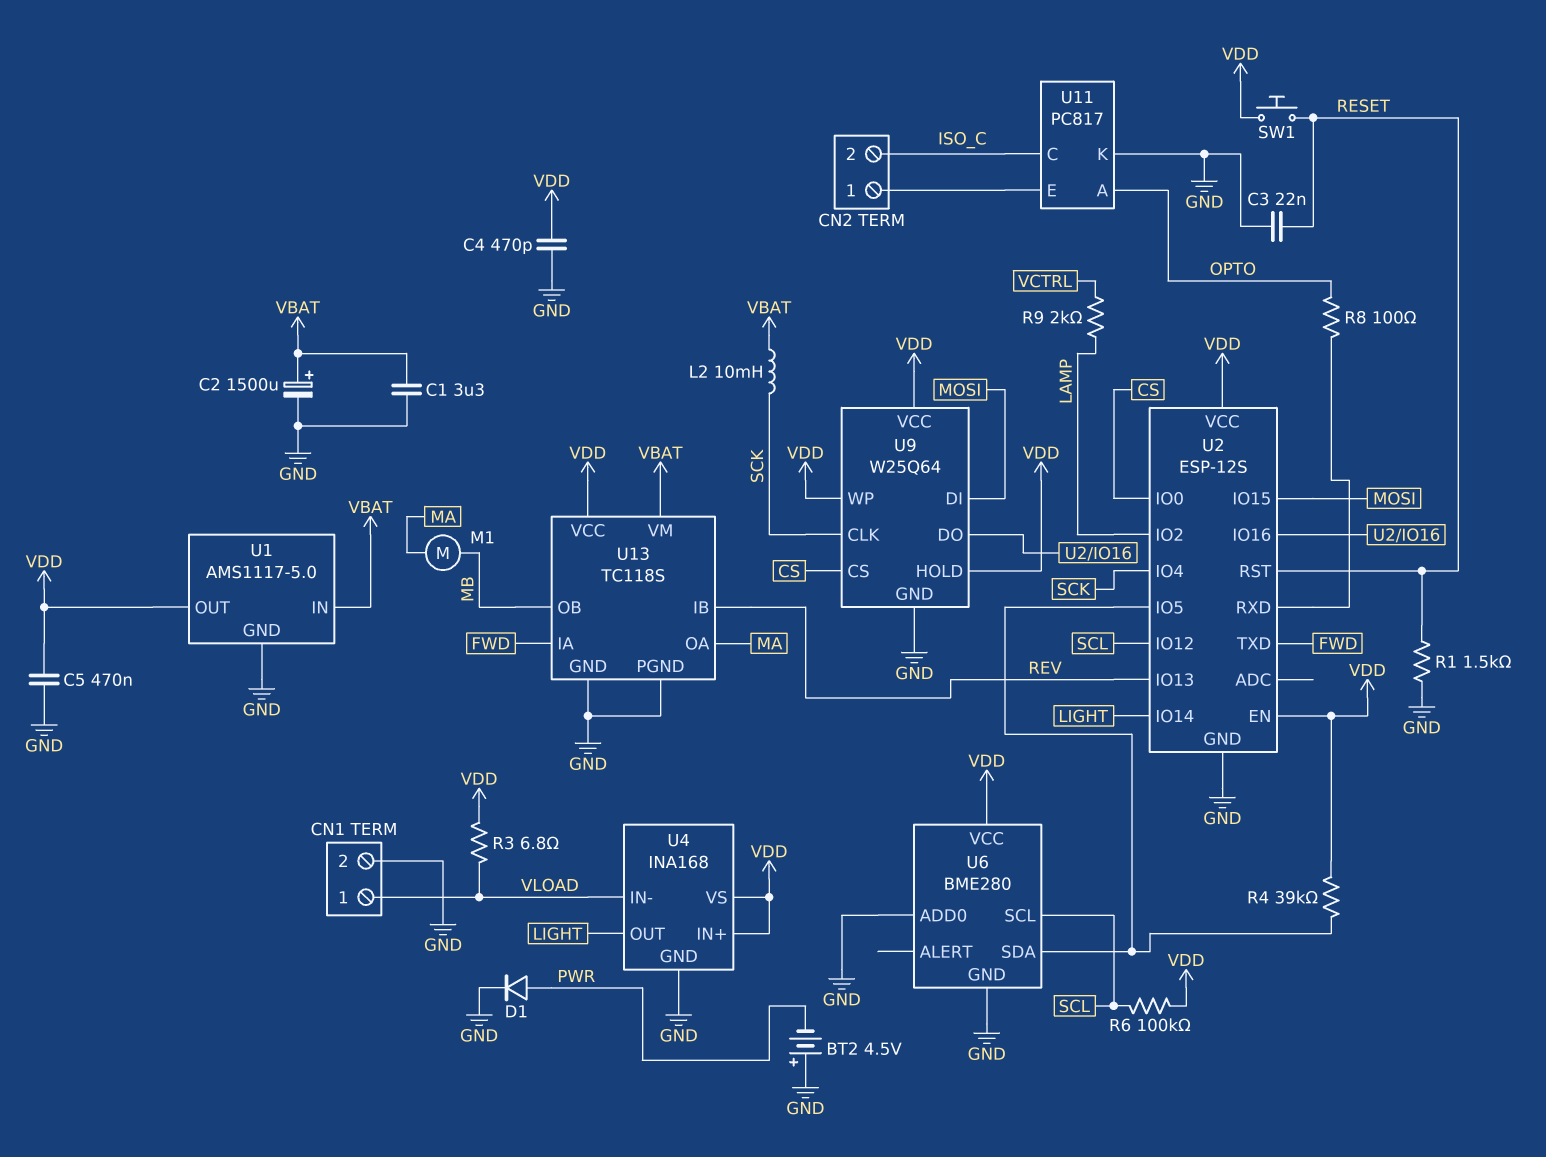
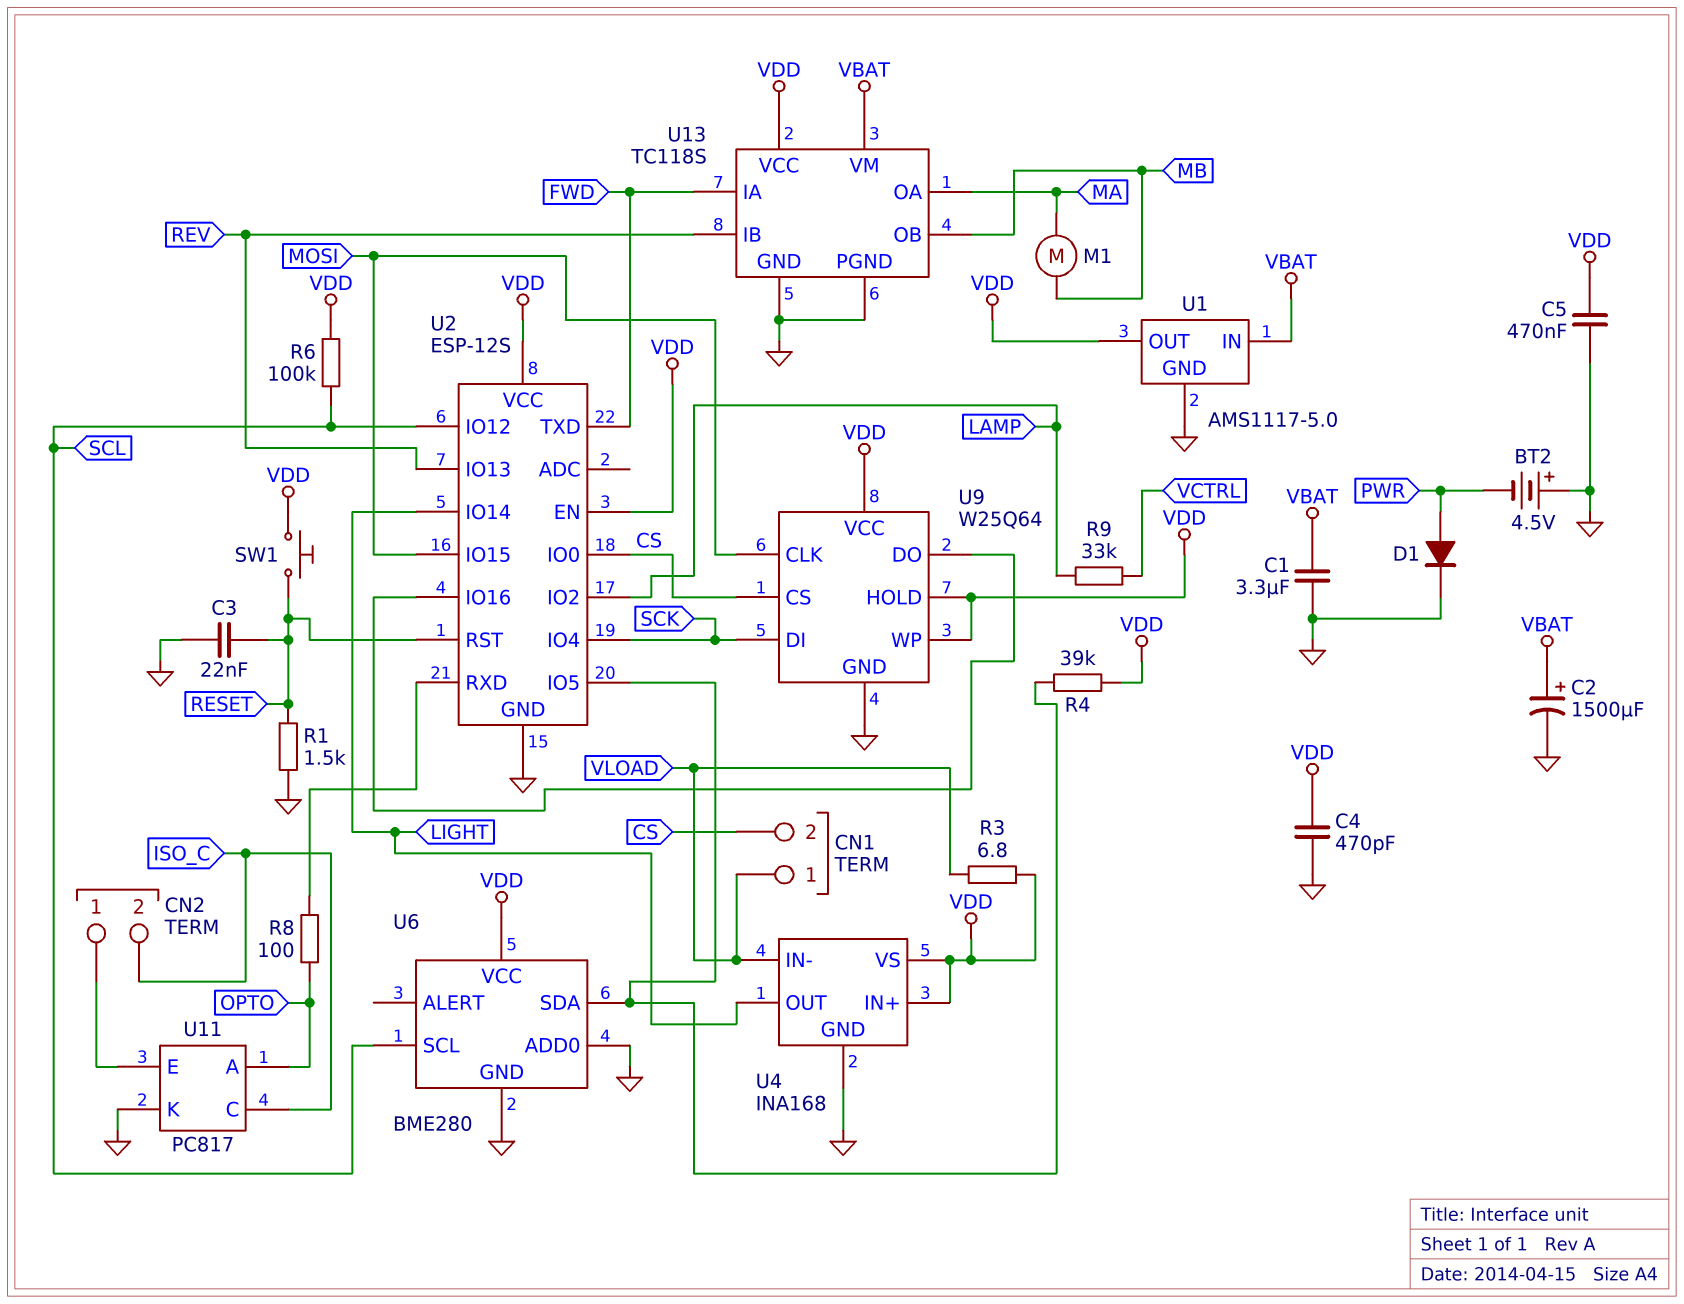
CN1 pin 2: GND -> CS
L2: 10mH (SCK, VBAT) -> none
R9: 2k (LAMP, VCTRL) -> 33k (LAMP, VCTRL)
U9 pin CLK: SCK -> MOSI
U9 pin DI: MOSI -> SCK

